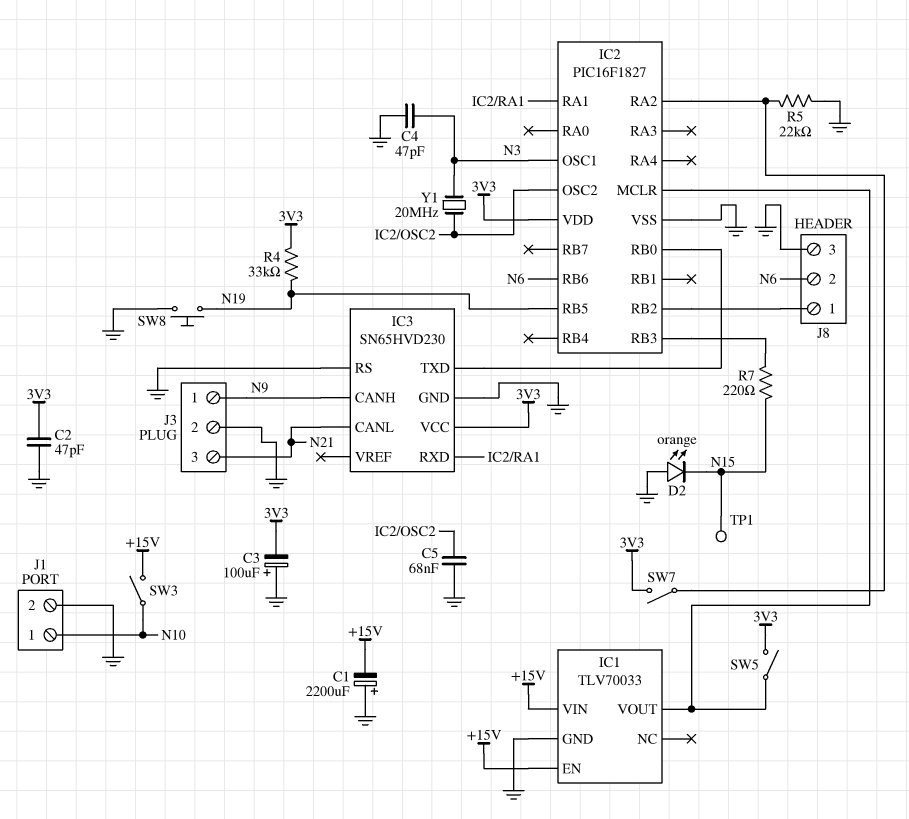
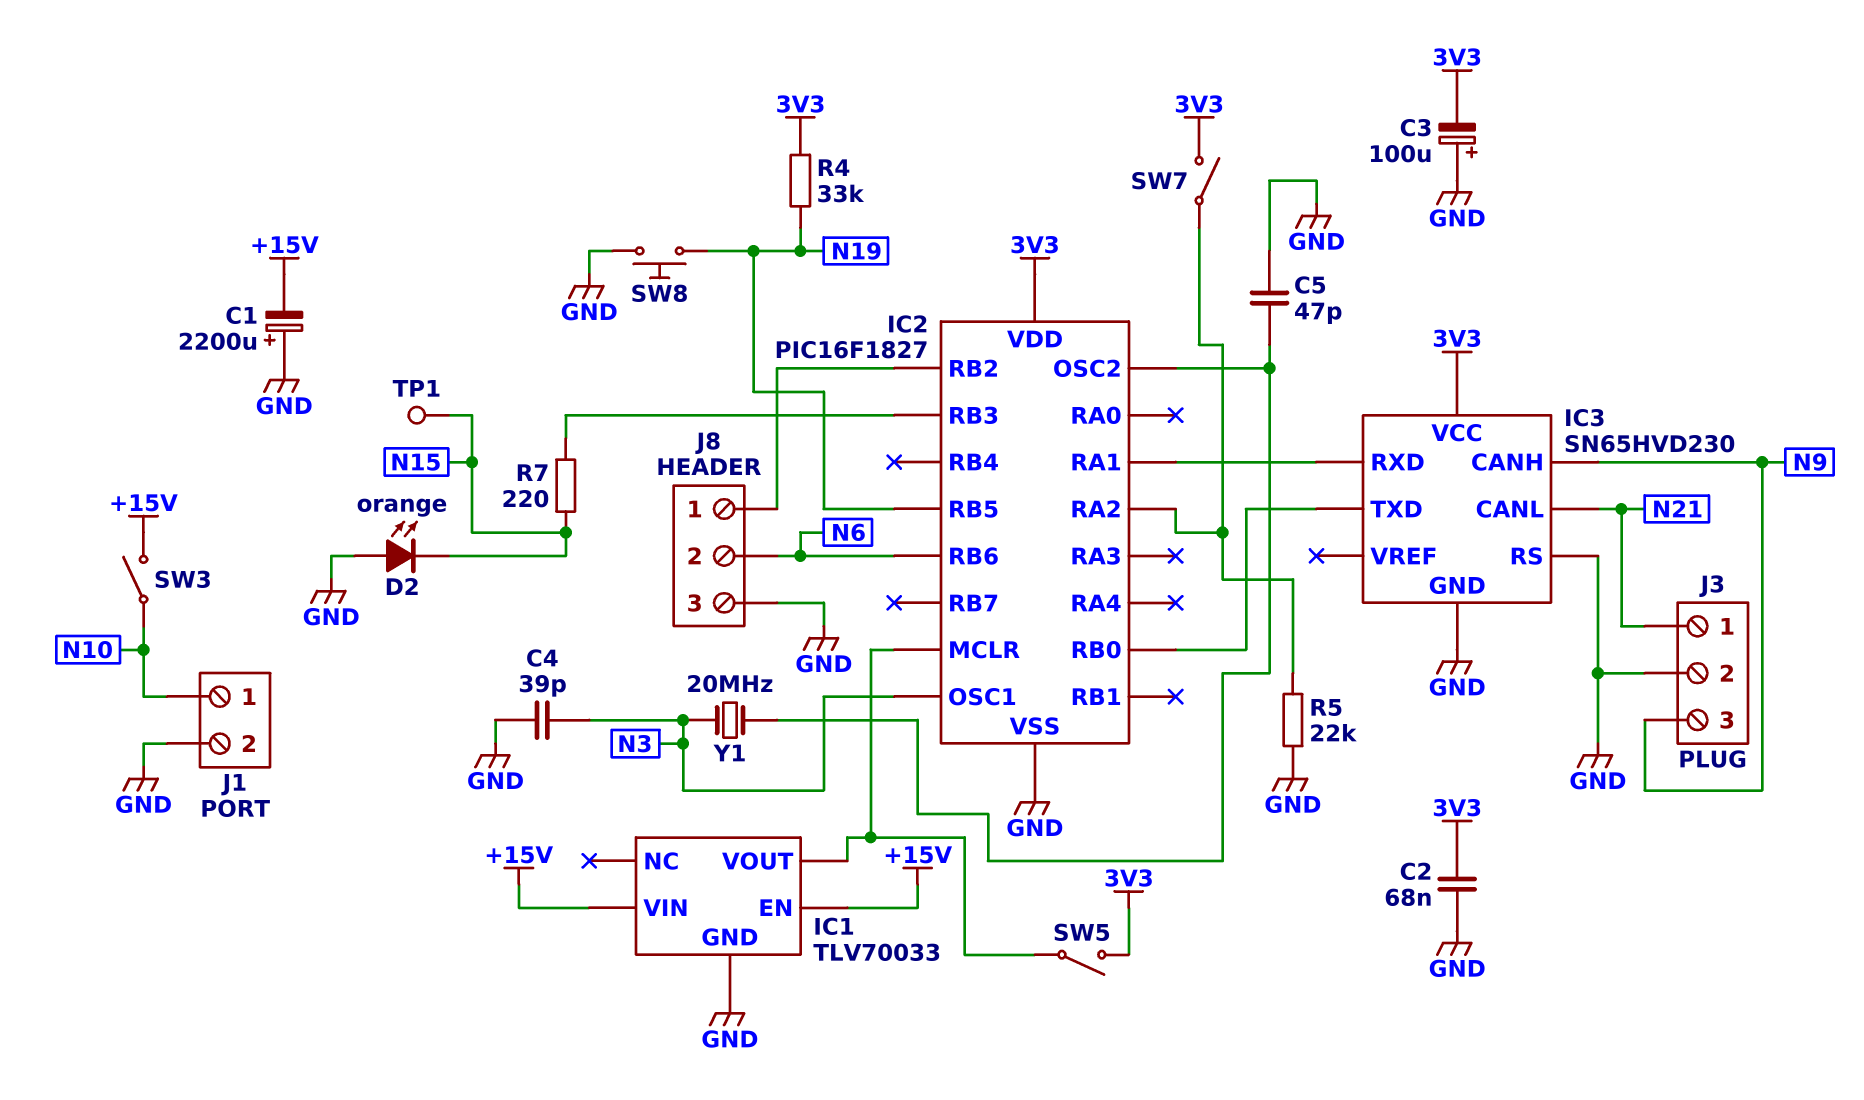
C2: 47pF (3V3, GND) -> 68nF (3V3, GND)
C4: 47pF (GND, N3) -> 39pF (GND, N3)
C5: 68nF (GND, IC2/OSC2) -> 47pF (GND, IC2/OSC2)
J3 pin 1: N9 -> N21
J3 pin 3: N21 -> N9

